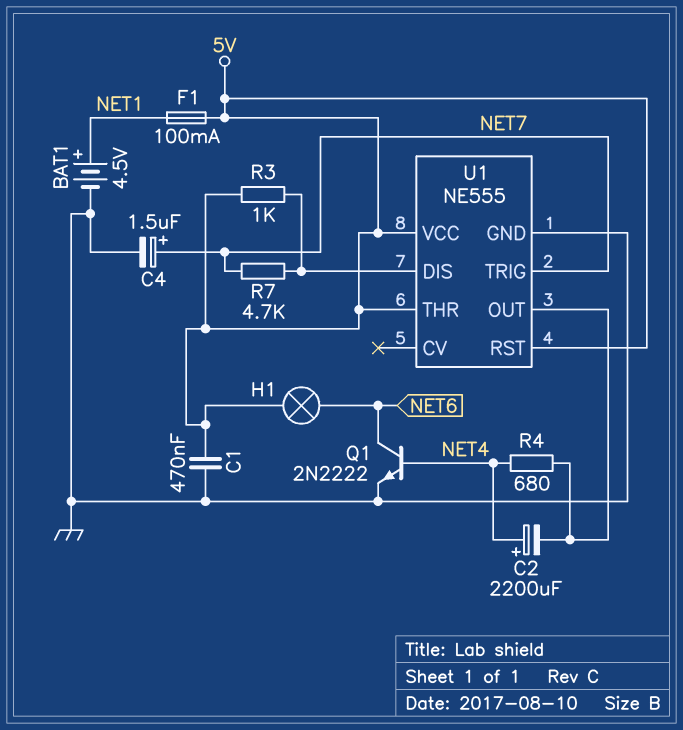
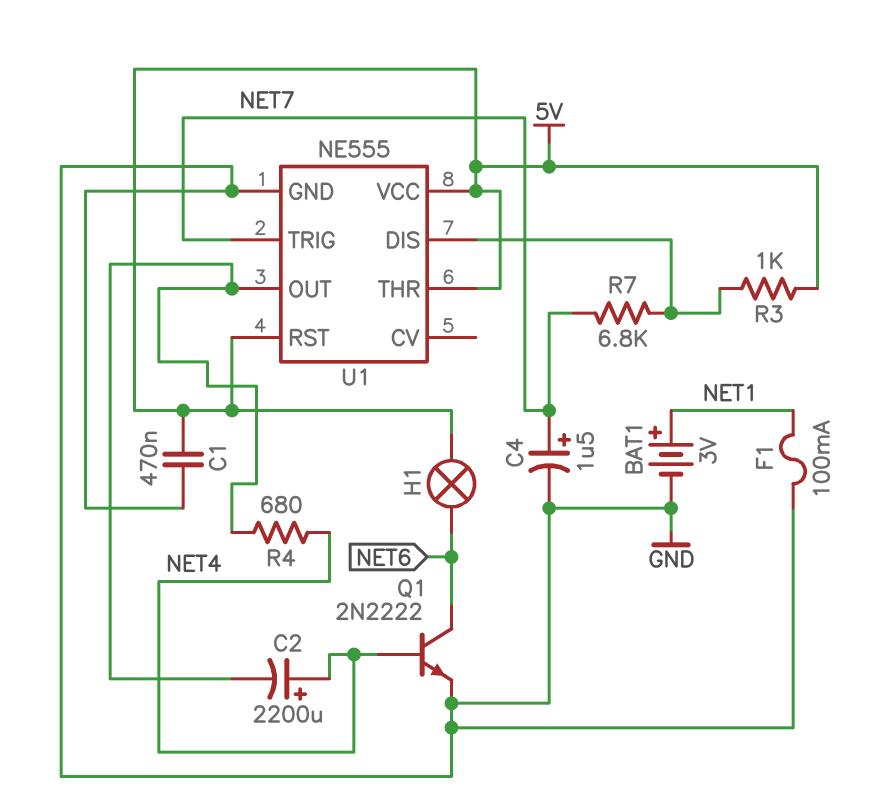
BAT1: 4.5V (plus NET1, minus GND) -> 3V (plus NET1, minus GND)
F1: 100mA (5V, NET1) -> 100mA (GND, NET1)
R7: 4.7k (NET7, U1/DIS) -> 6.8k (NET7, U1/DIS)

